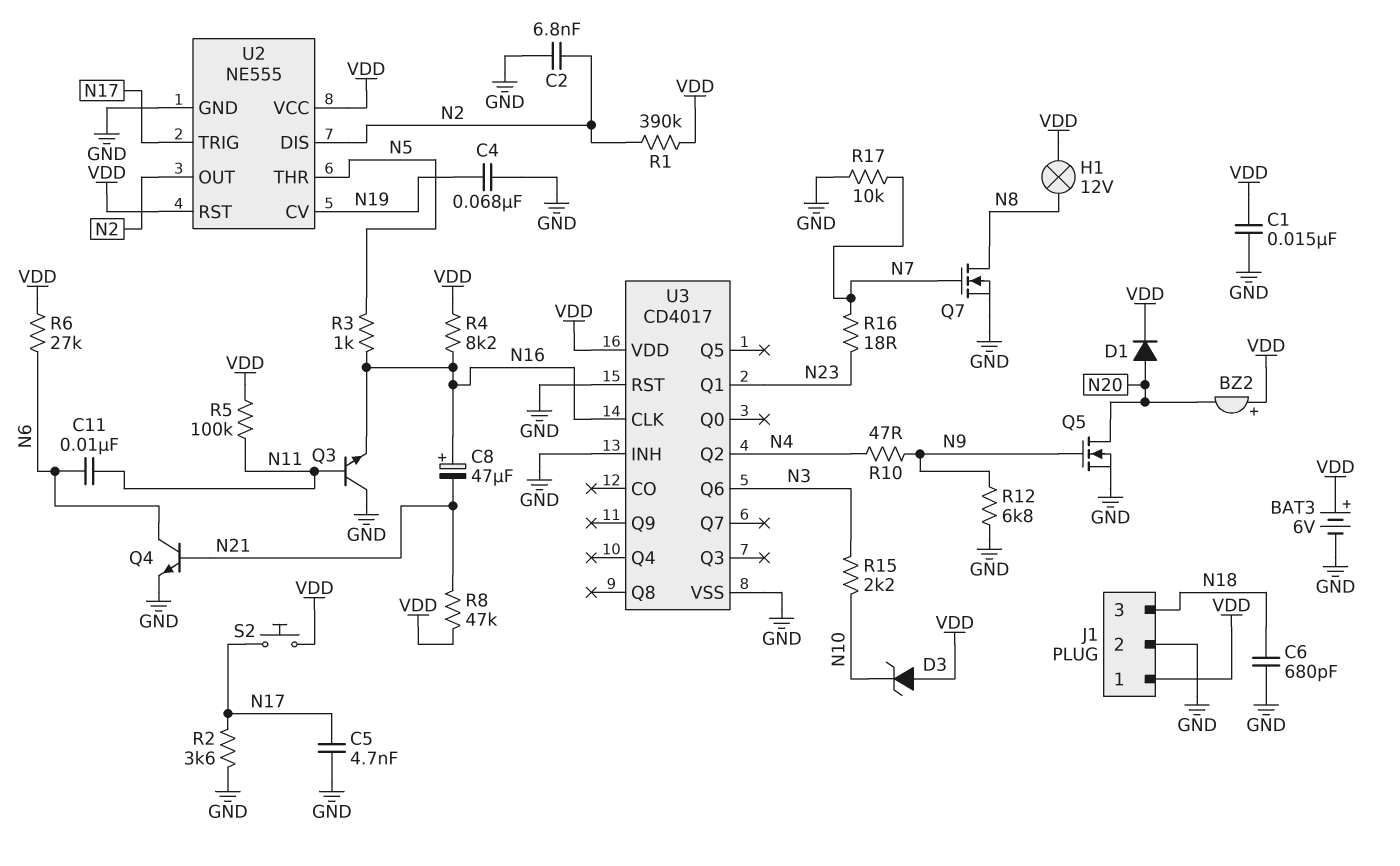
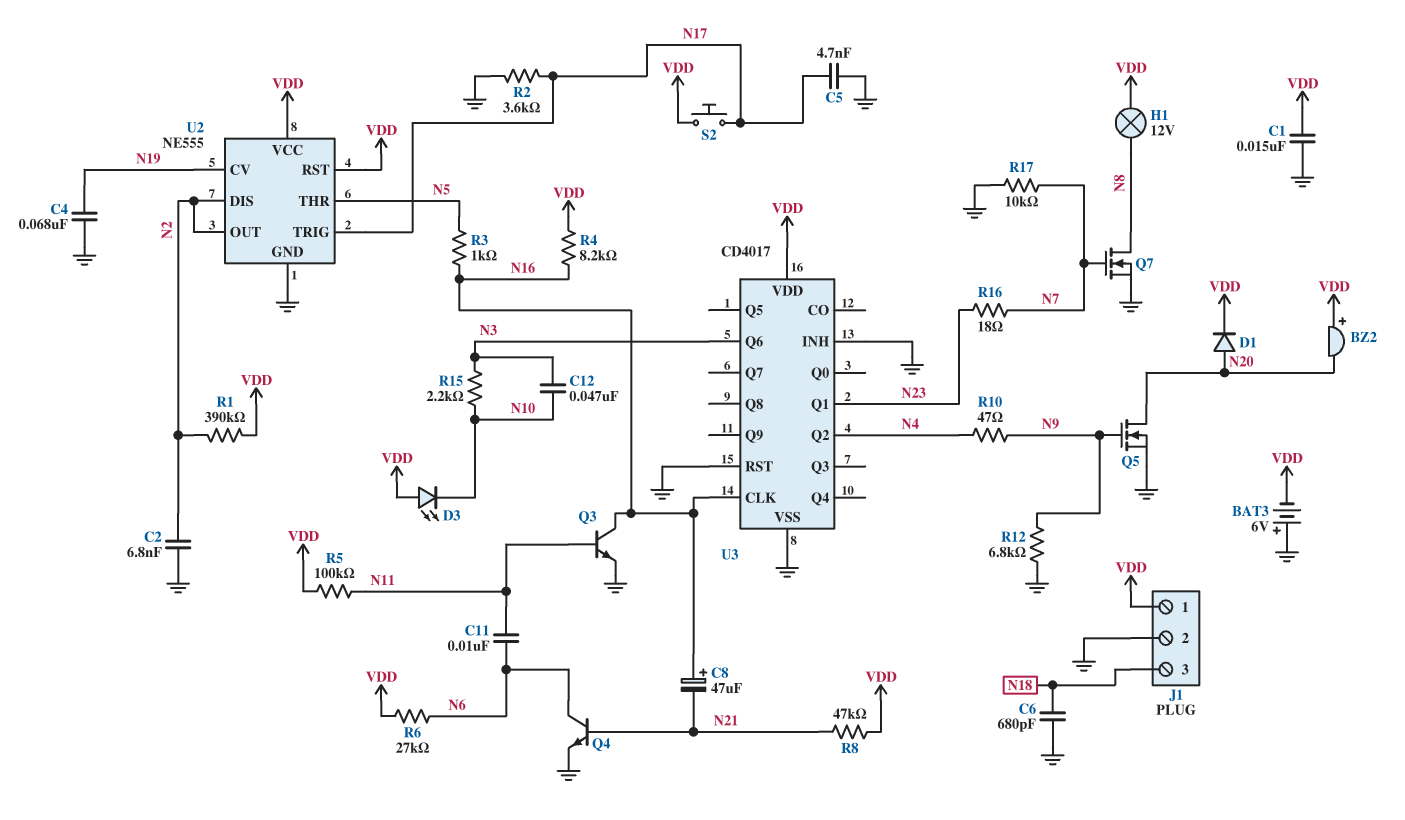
BAT3: 6V (plus VDD, minus GND) -> 6V (plus GND, minus VDD)
C12: none -> 47nF (N3, N10)
D3: zener (A VDD, K N10) -> LED (A VDD, K N10)
Q3: NPN (B N11, C GND, E N16) -> NPN (B N11, C N16, E GND)

